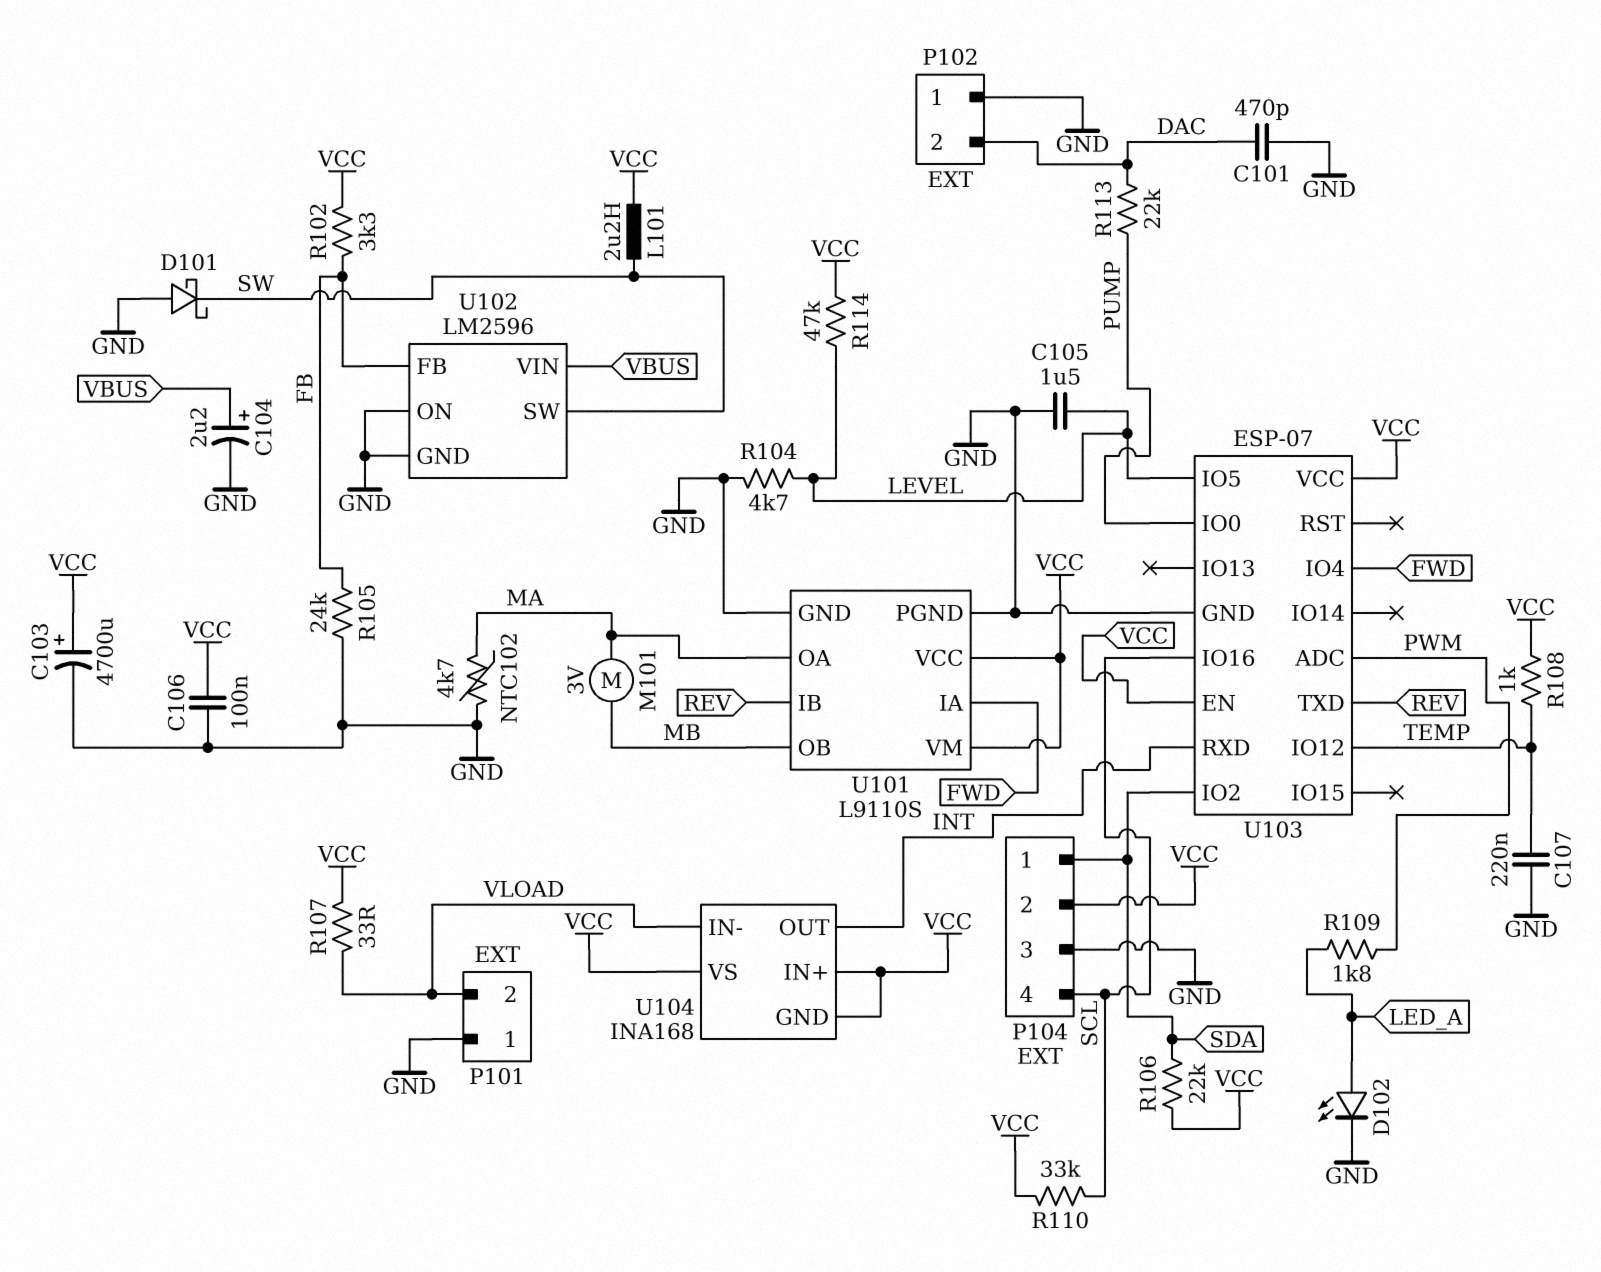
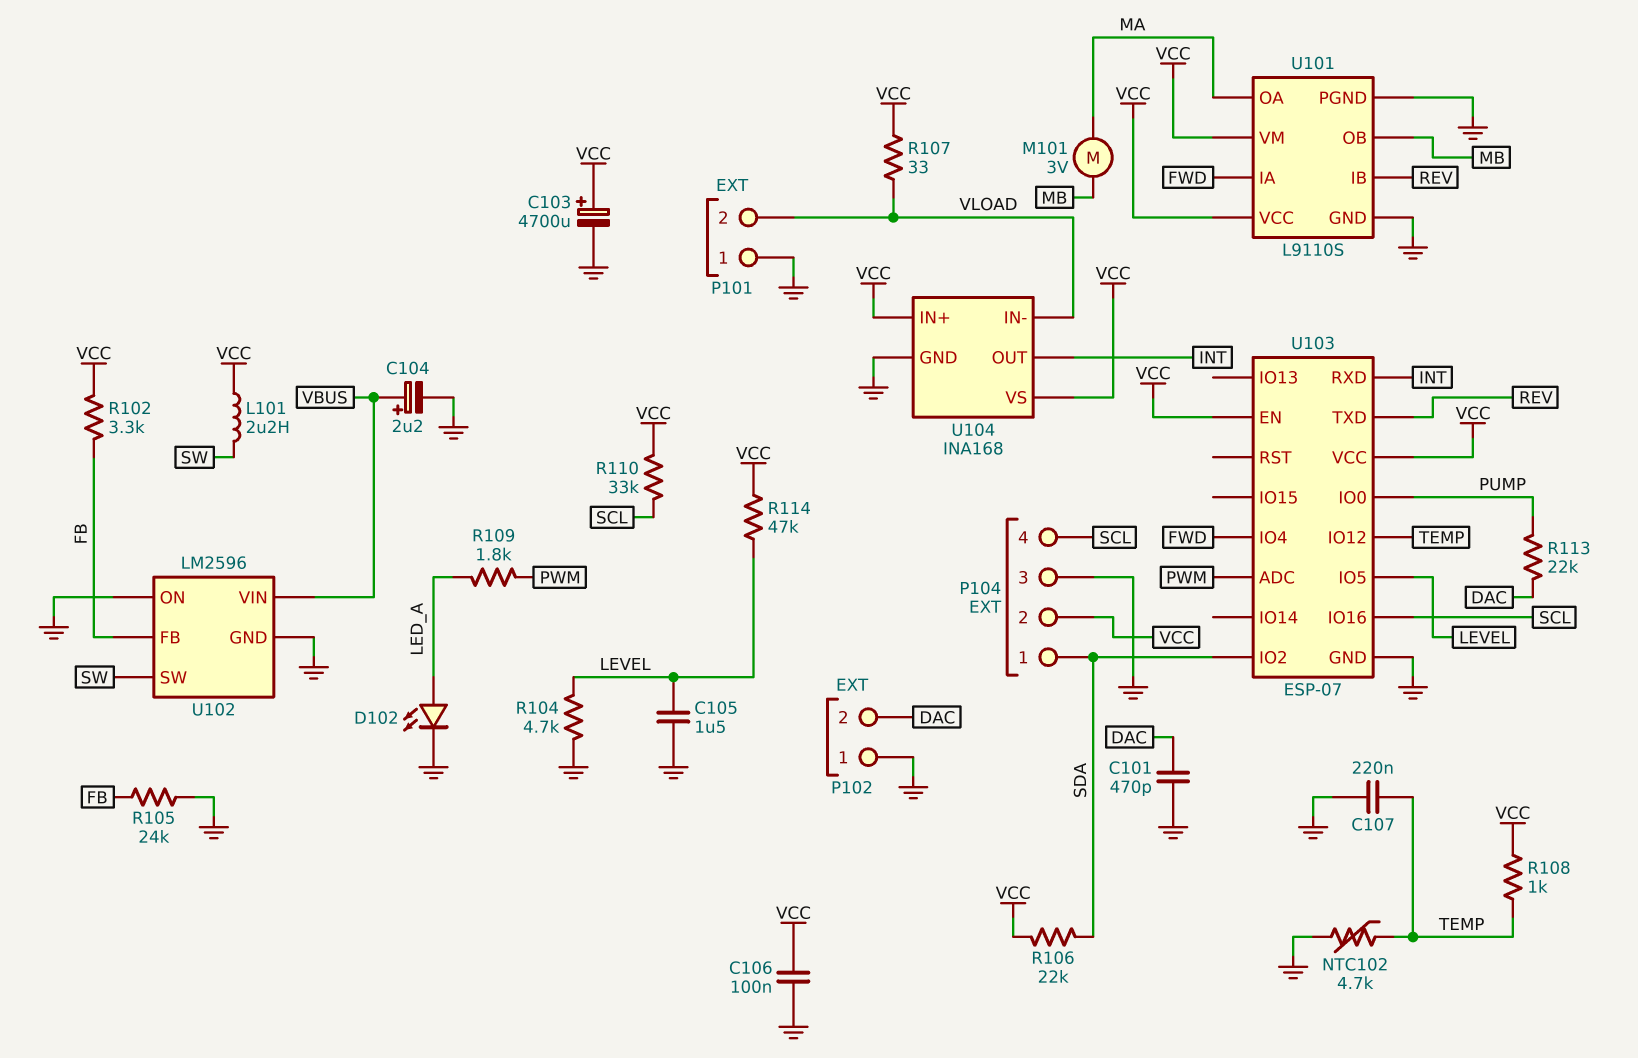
D101: schottky (A GND, K SW) -> none
NTC102: 4.7k (GND, MA) -> 4.7k (GND, TEMP)
U104 pin GND: VCC -> GND

